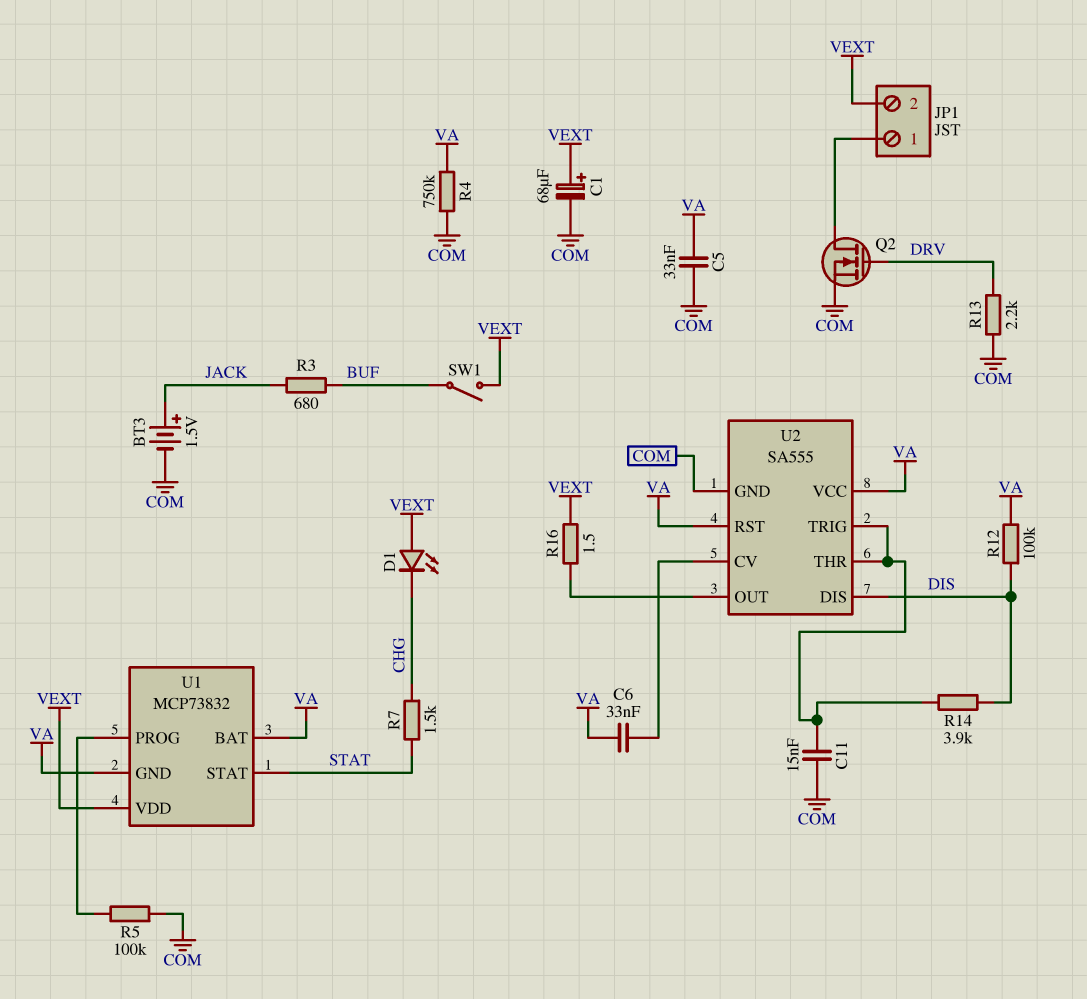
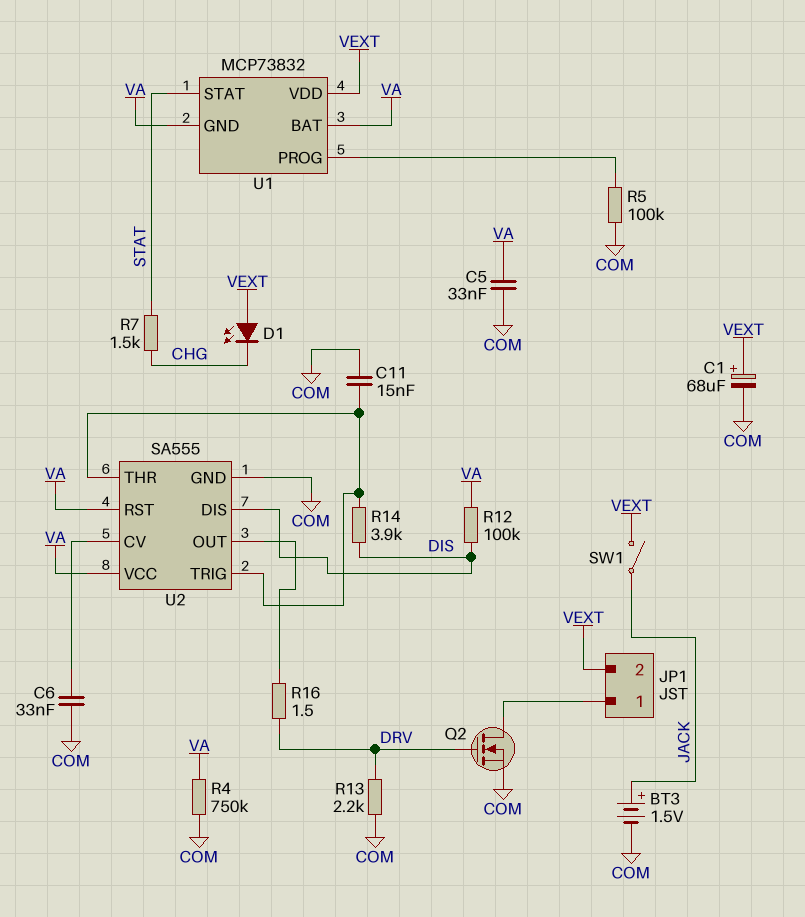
C6: 33nF (U2/CV, VA) -> 33nF (COM, U2/CV)
R3: 680 (BUF, JACK) -> none
R16: 1.5 (U2/OUT, VEXT) -> 1.5 (DRV, U2/OUT)
SW1: switch (BUF, VEXT) -> switch (JACK, VEXT)

